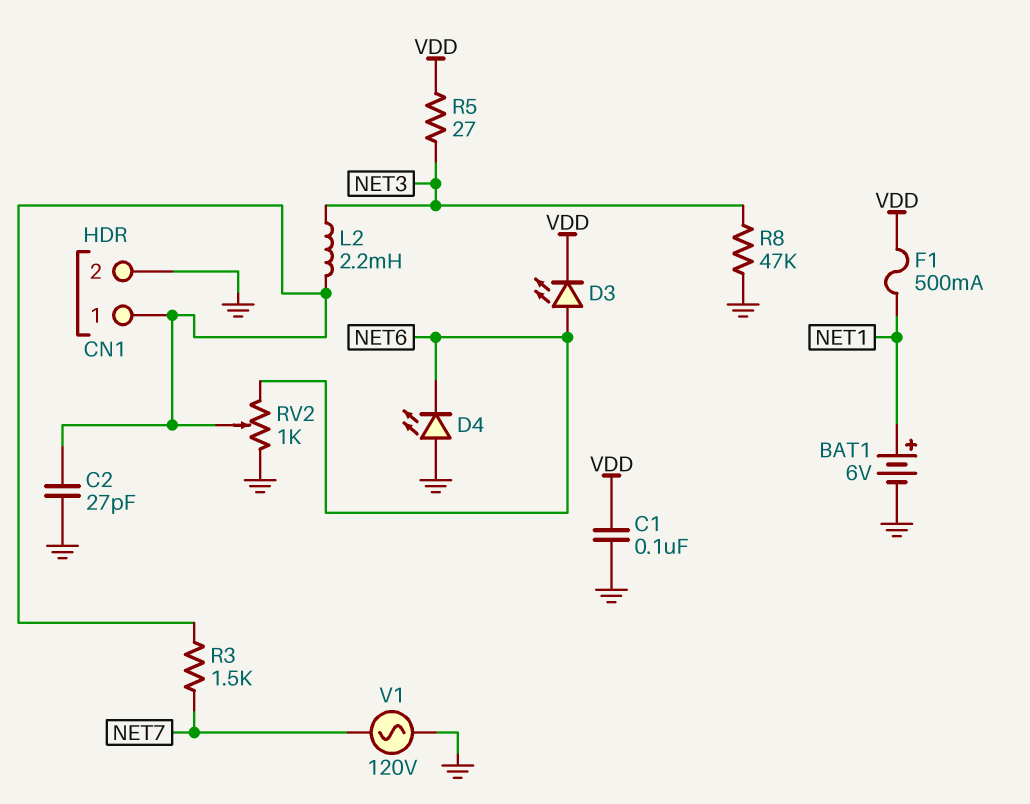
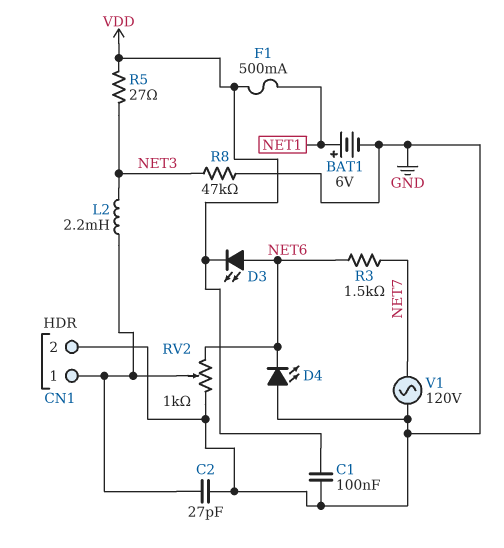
R3: 1.5k (CN1/1, NET7) -> 1.5k (NET6, NET7)

